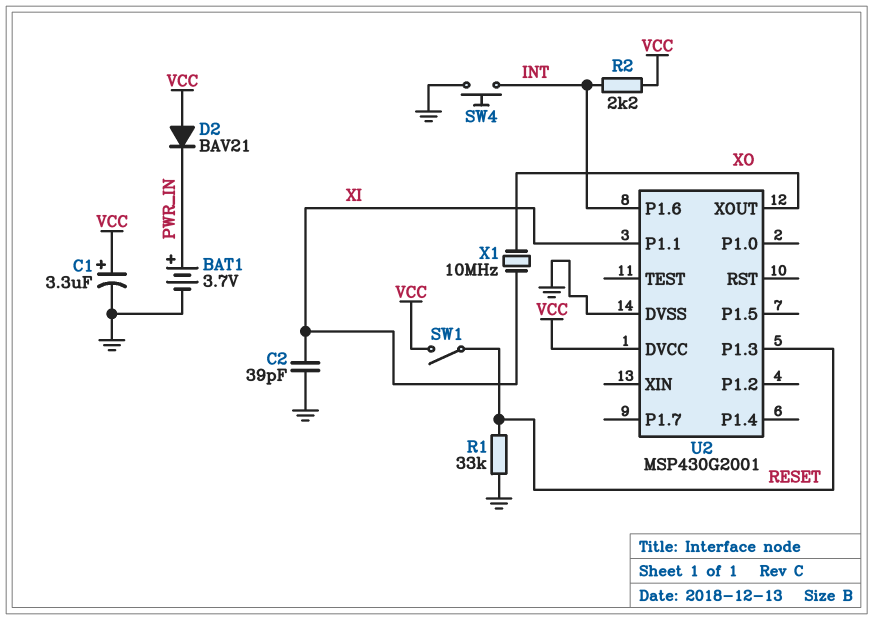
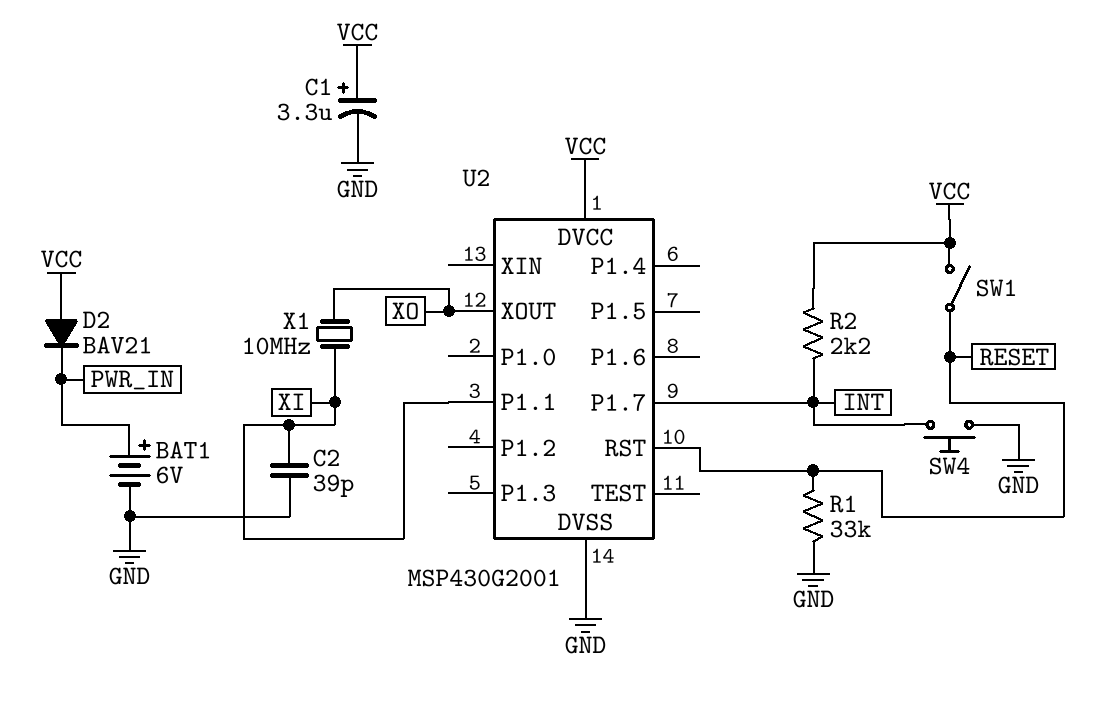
BAT1: 3.7V (plus PWR_IN, minus GND) -> 6V (plus PWR_IN, minus GND)
U2 pin P1.3: RESET -> none
U2 pin P1.6: INT -> none
U2 pin P1.7: none -> INT
U2 pin RST: none -> RESET

